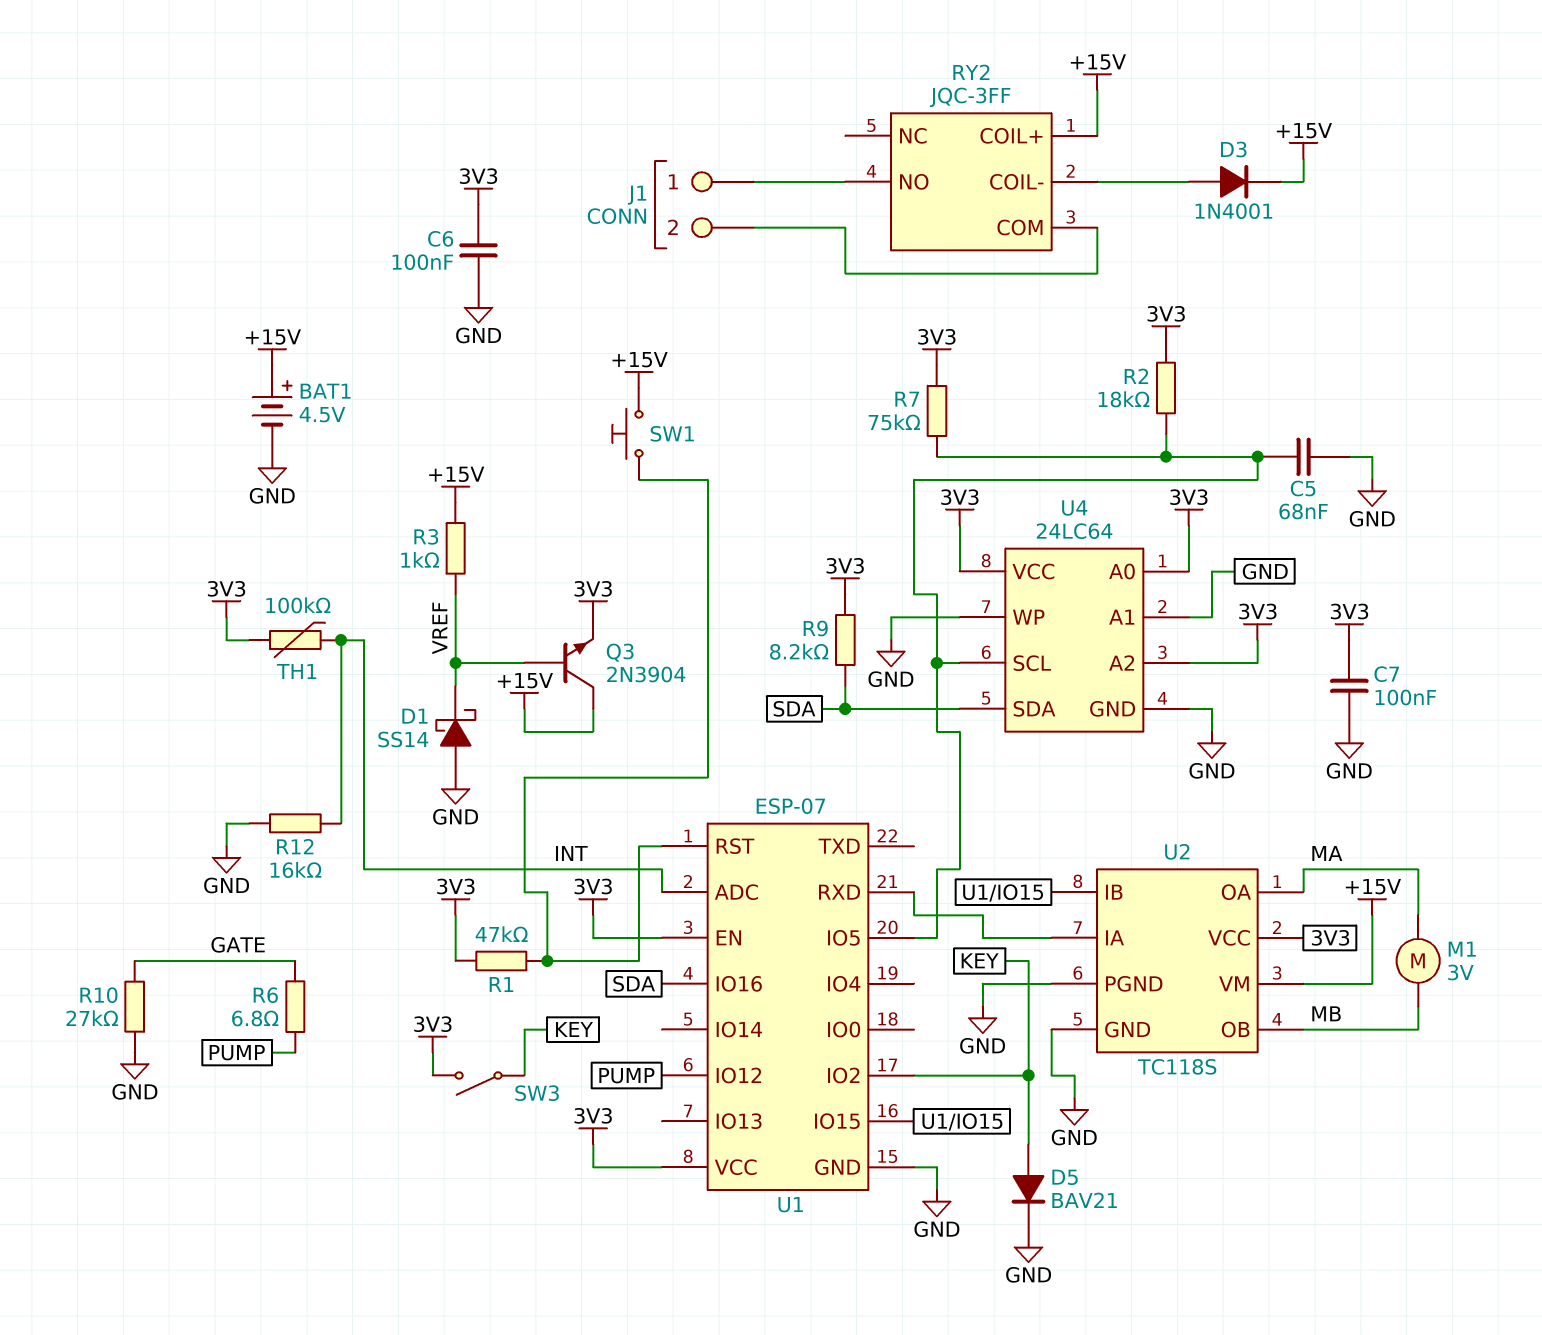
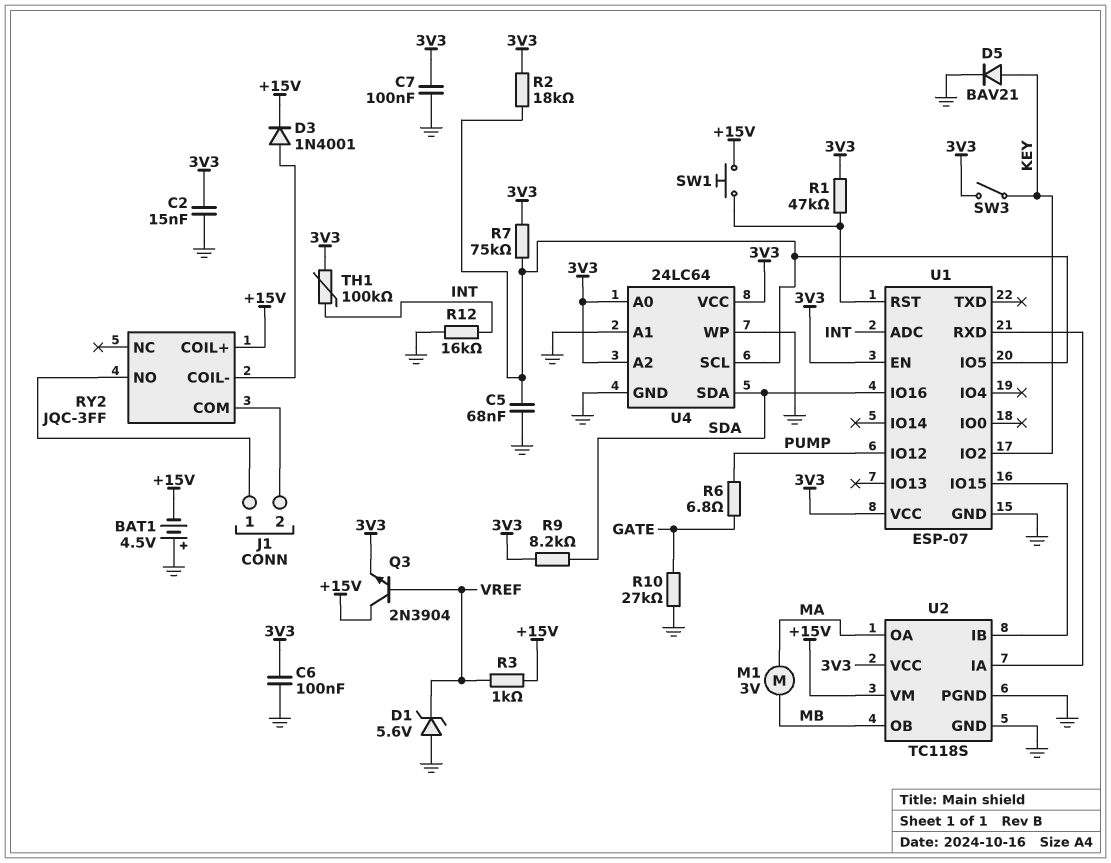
BAT1: 4.5V (plus +15V, minus GND) -> 4.5V (plus GND, minus +15V)
C2: none -> 15nF (3V3, GND)
D1: schottky SS14 (A GND, K VREF) -> zener 5.6V (A GND, K VREF)

